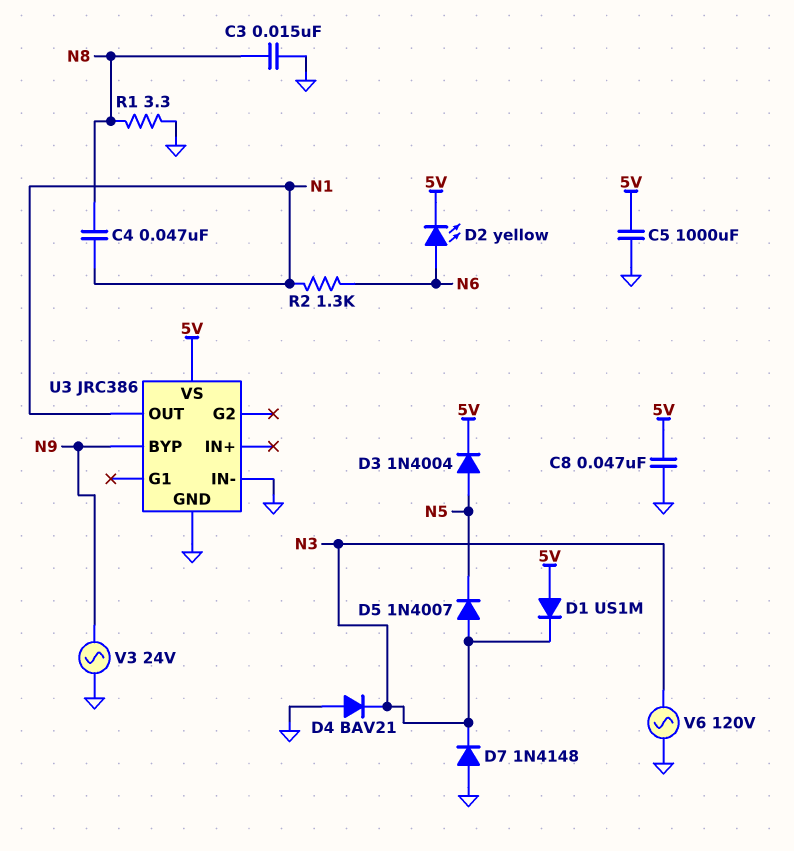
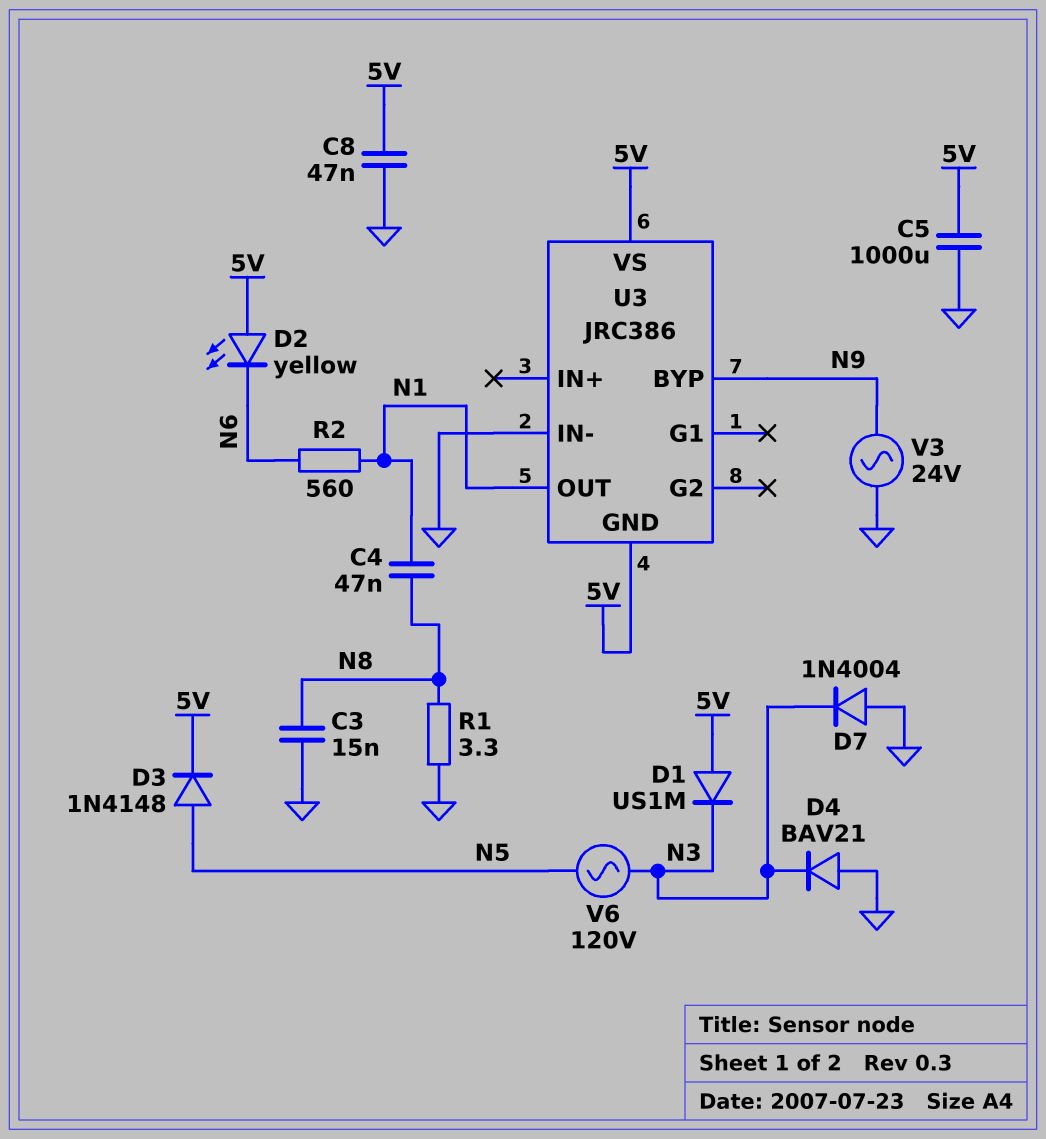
D2: LED yellow (A N6, K 5V) -> LED yellow (A 5V, K N6)
D3: diode 1N4004 (A N5, K 5V) -> diode 1N4148 (A N5, K 5V)
D5: diode 1N4007 (A N3, K N5) -> none
D7: diode 1N4148 (A GND, K N3) -> diode 1N4004 (A GND, K N3)
R2: 1.3k (N1, N6) -> 560 (N1, N6)
U3 pin GND: GND -> 5V
V6: AC 120V (GND, N3) -> AC 120V (N3, N5)

